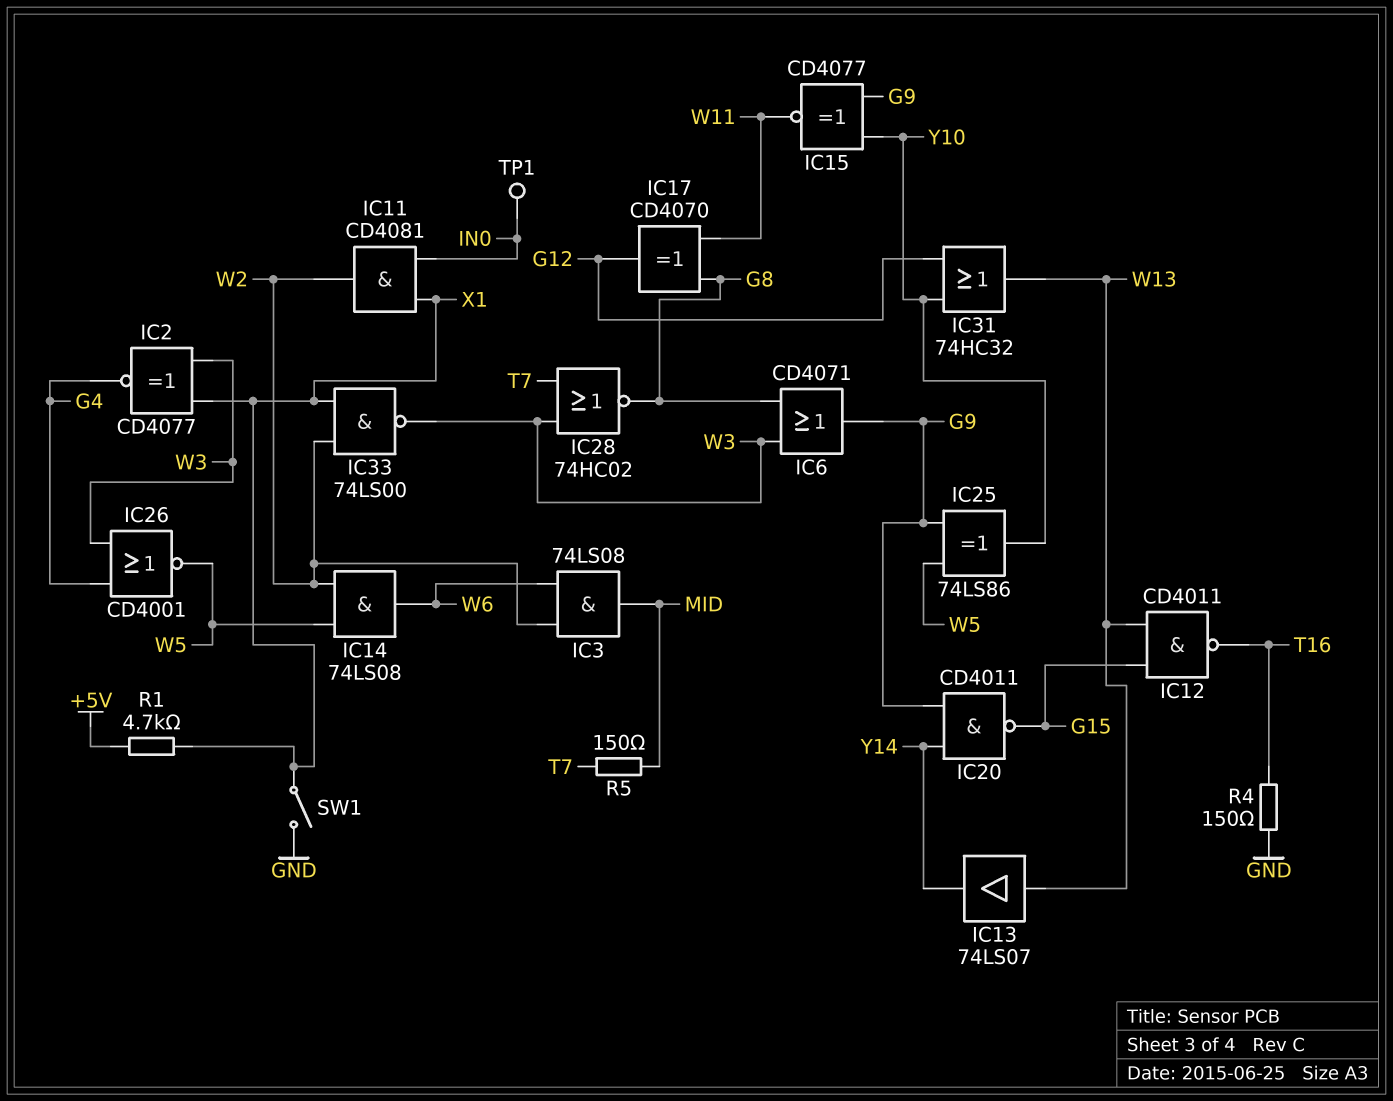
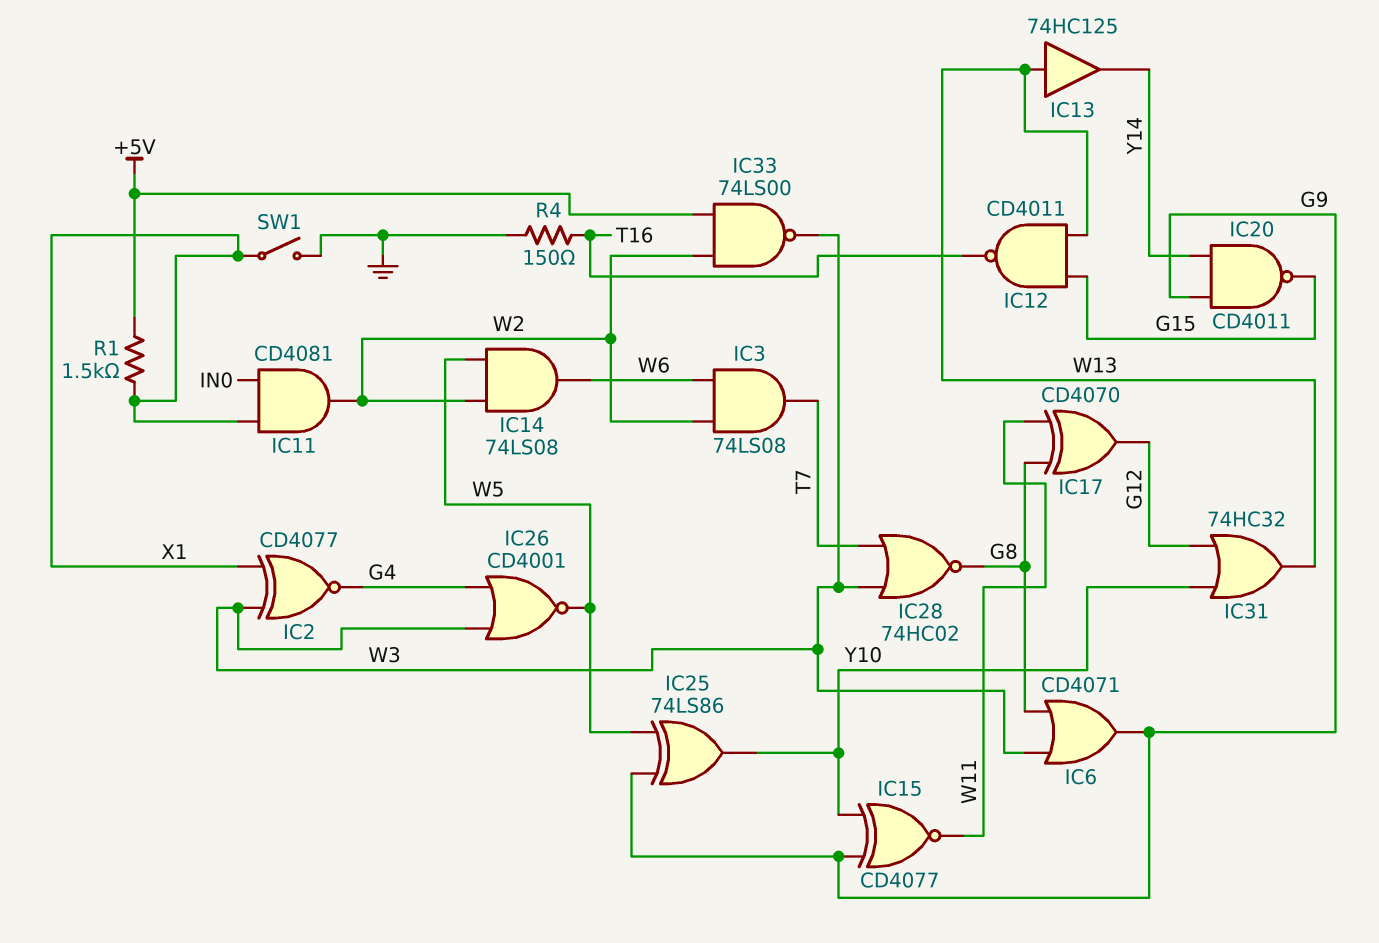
IC3: AND 74LS08 (in W2, in W6, out MID) -> AND 74LS08 (in W2, in W6, out T7)
IC13: buffer 74LS07 (in W13, out Y14) -> buffer 74HC125 (in W13, out Y14)
IC33: NAND 74LS00 (in W2, in X1, out W3) -> NAND 74LS00 (in +5V, in W2, out W3)
R1: 4.7k (+5V, X1) -> 1.5k (+5V, X1)
R5: 150 (MID, T7) -> none
TP1: test point (IN0) -> none

